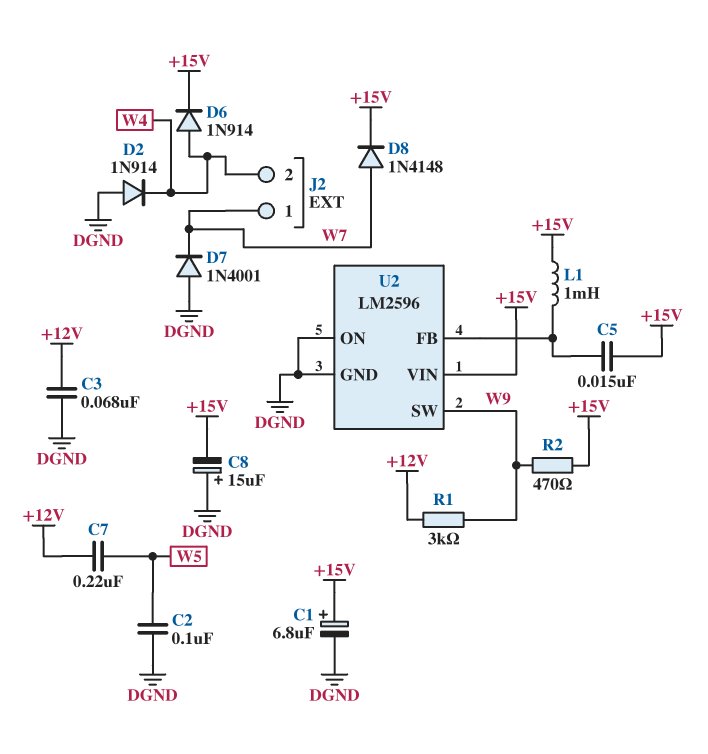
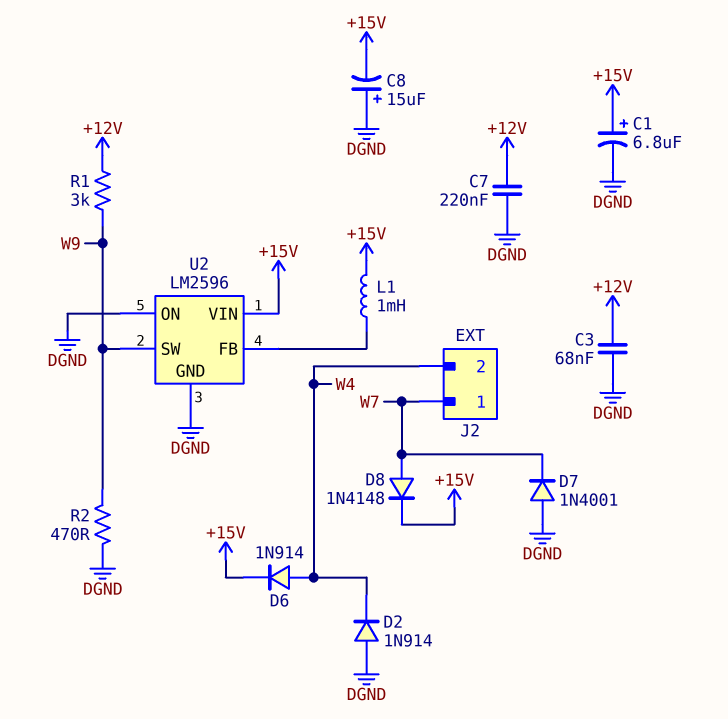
C2: 100nF (DGND, W5) -> none
C5: 15nF (+15V, U2/FB) -> none
C7: 220nF (+12V, W5) -> 220nF (+12V, DGND)
R2: 470 (+15V, W9) -> 470 (DGND, W9)

